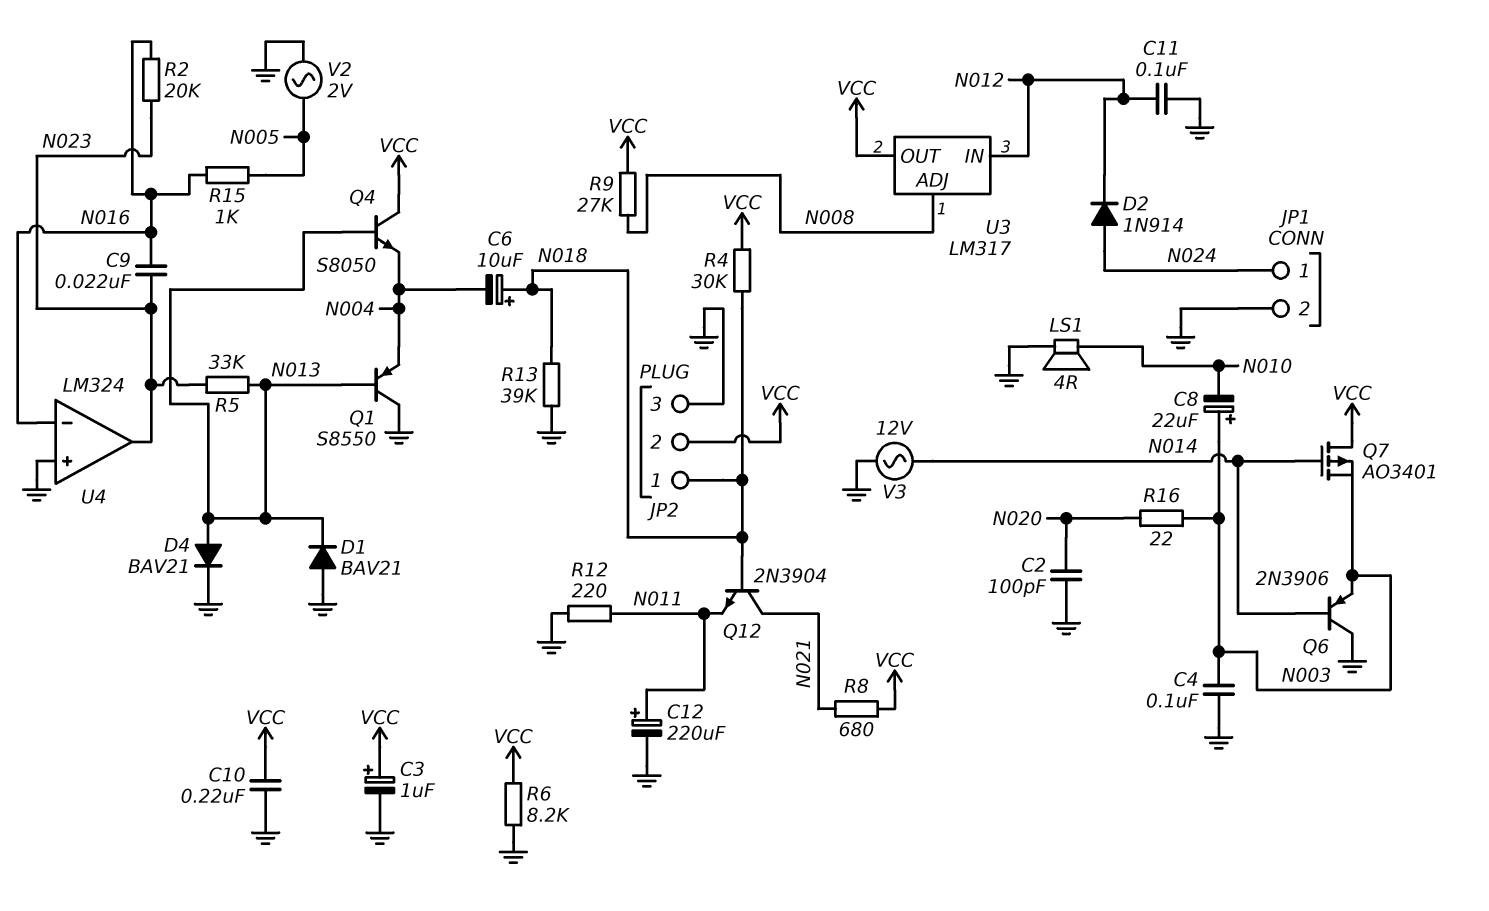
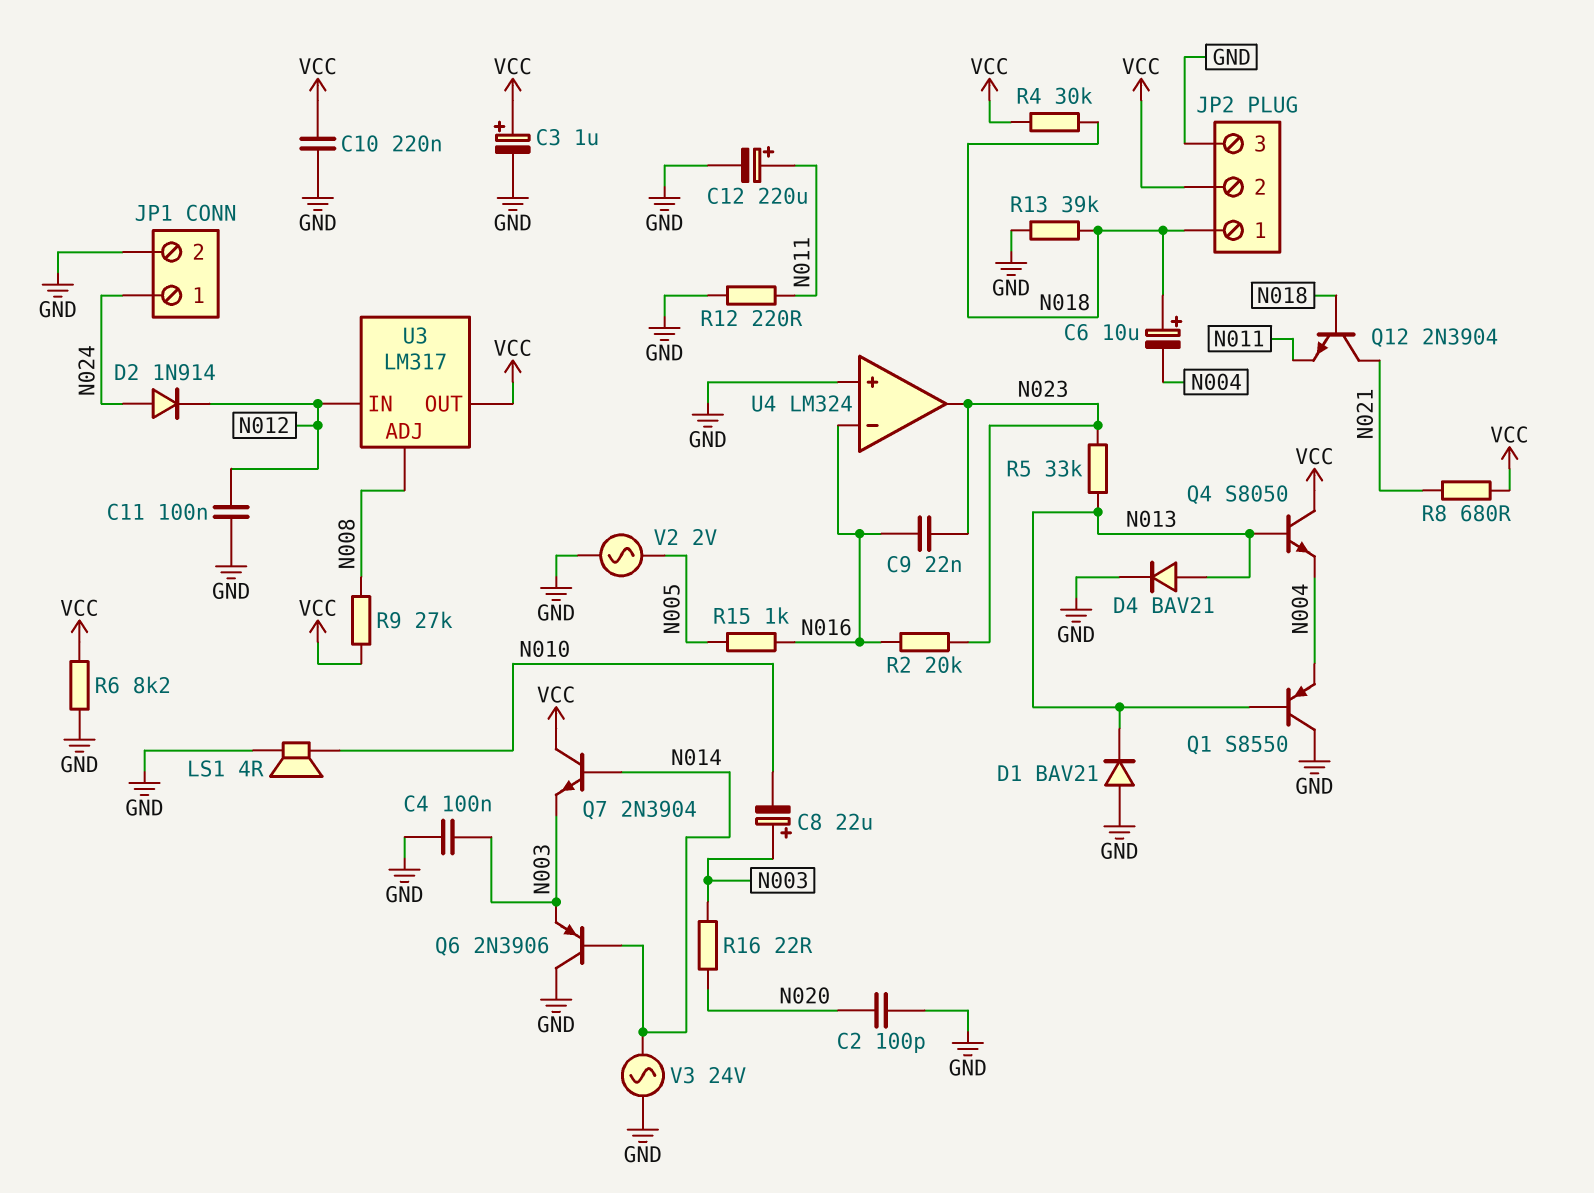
Q7: PMOS AO3401 (G N014, D VCC, S N003) -> NPN 2N3904 (B N014, C VCC, E N003)
V3: AC 12V (GND, N014) -> AC 24V (GND, N014)

